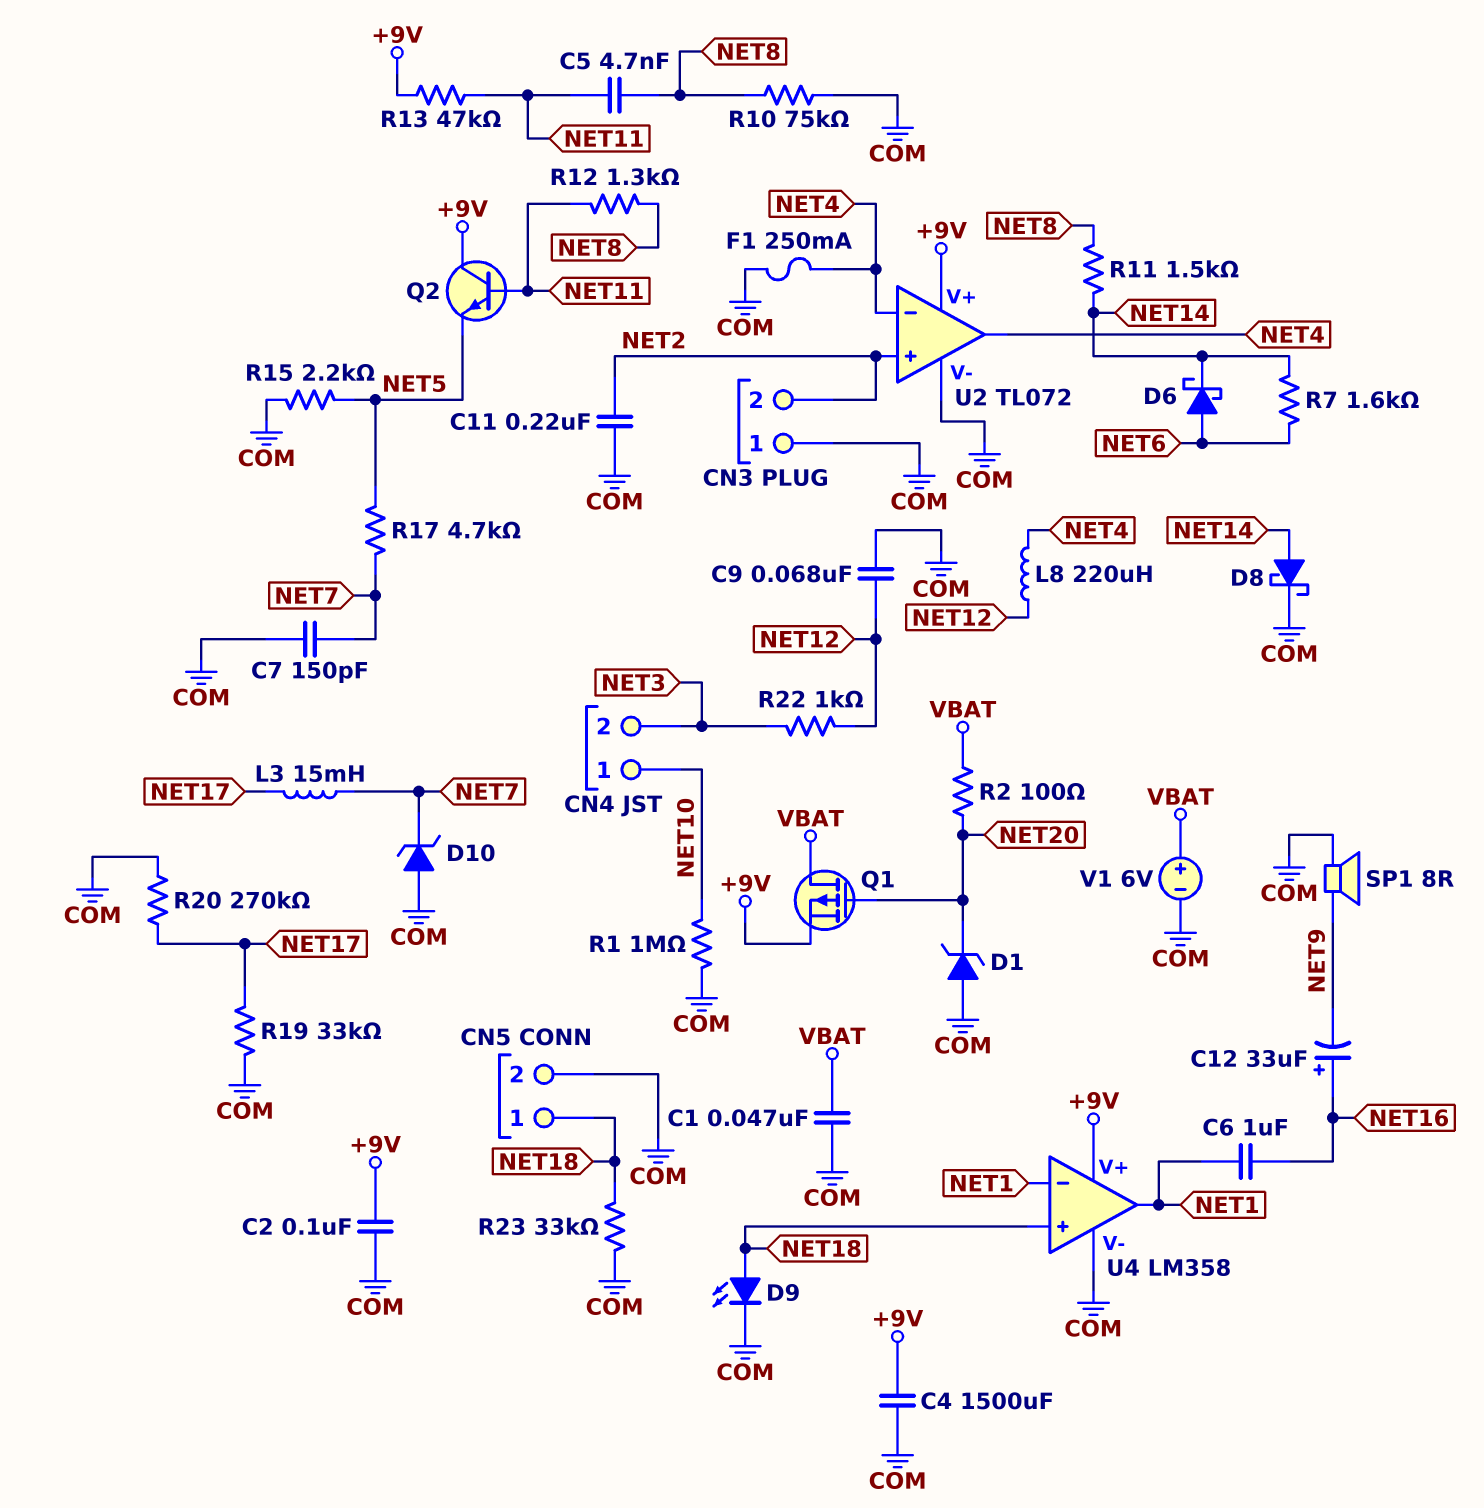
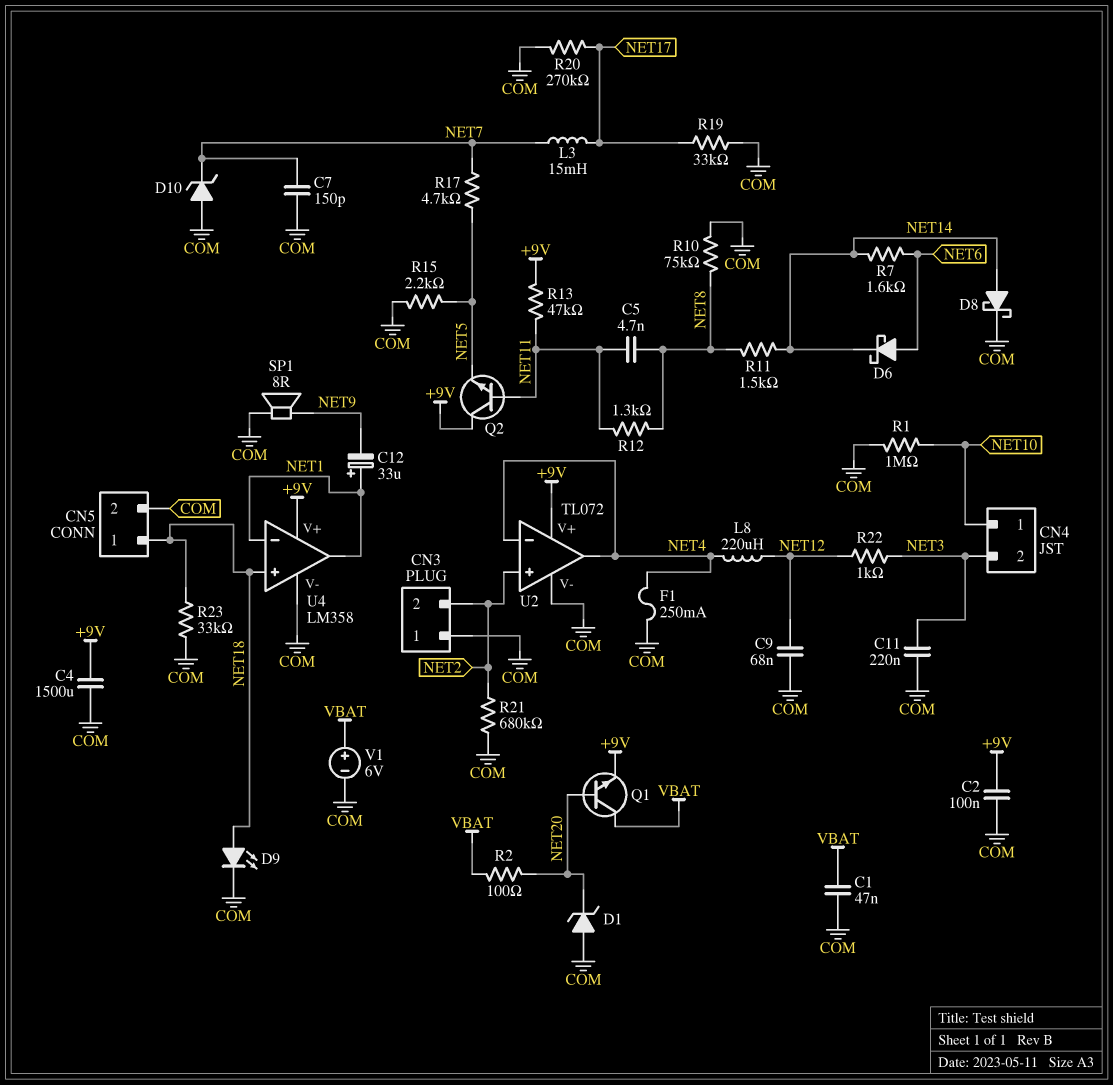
C6: 1uF (NET1, NET16) -> none
C11: 220nF (COM, NET2) -> 220nF (COM, NET3)
C12: 33uF (plus NET16, minus NET9) -> 33uF (plus NET1, minus NET9)
Q1: PMOS (G NET20, D VBAT, S +9V) -> NPN (B NET20, C VBAT, E +9V)
R21: none -> 680k (COM, NET2)

